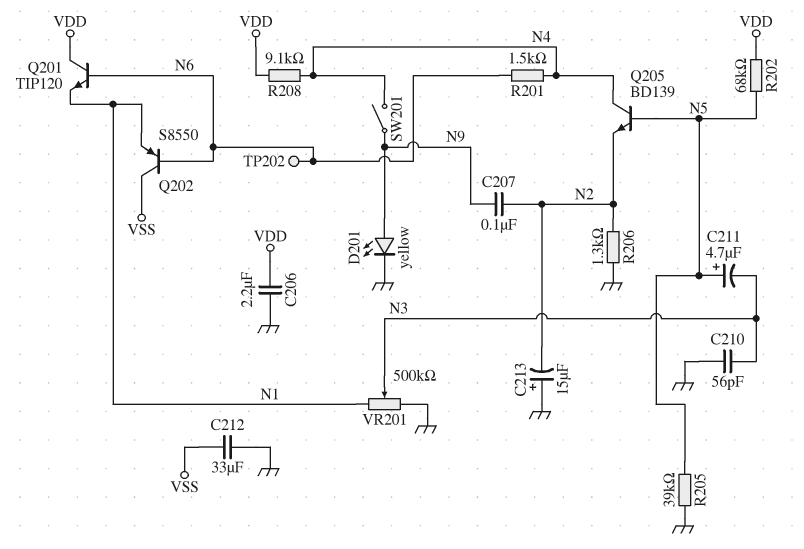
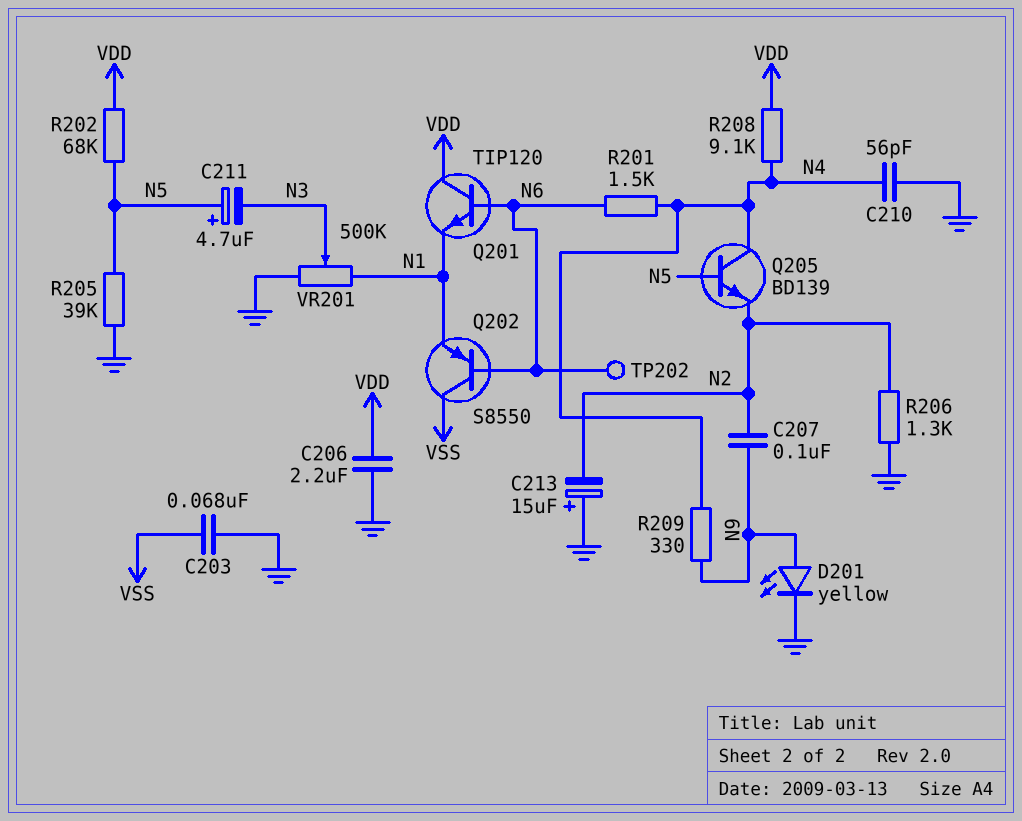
C203: none -> 68nF (GND, VSS)
C210: 56pF (GND, N3) -> 56pF (GND, N4)
C212: 33uF (GND, VSS) -> none
R209: none -> 330 (N4, N9)
SW201: switch (N4, N9) -> none

